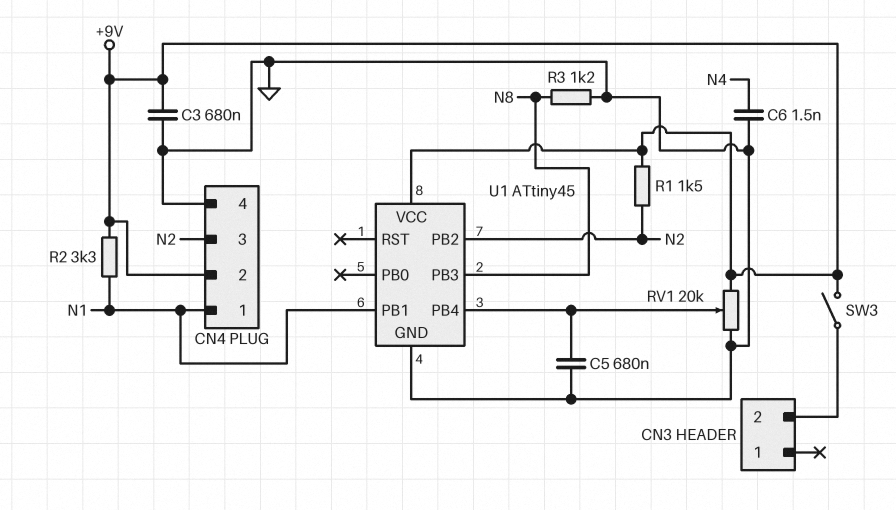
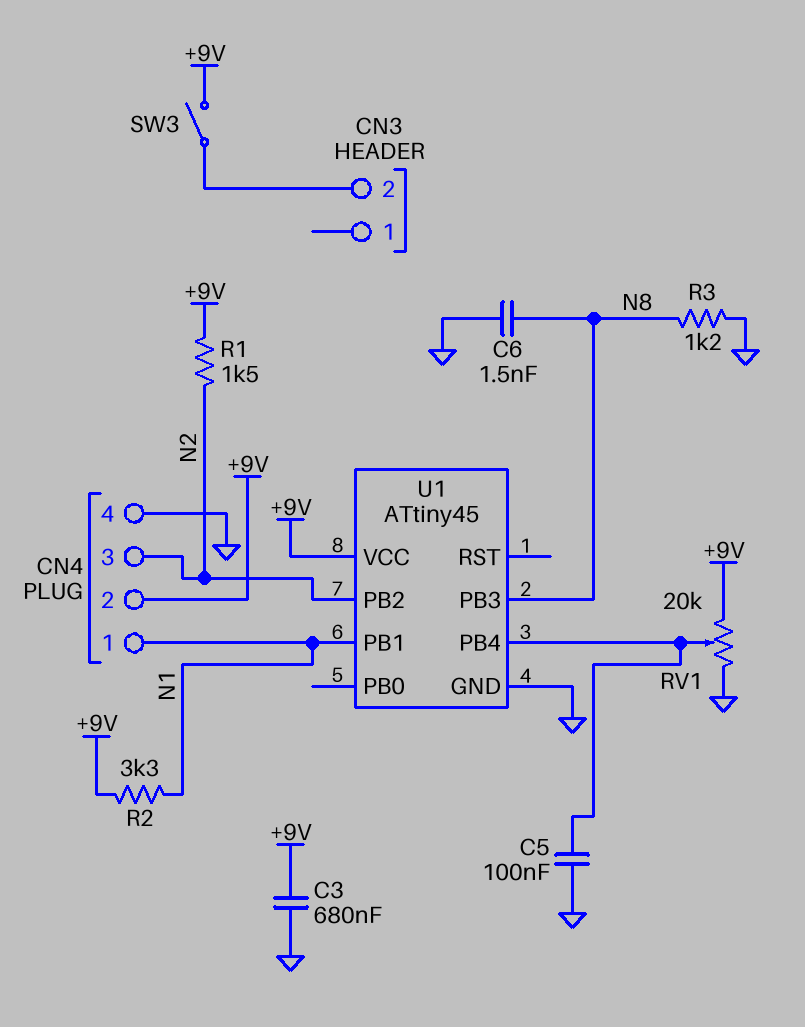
C5: 680nF (GND, U1/PB4) -> 100nF (GND, U1/PB4)
C6: 1.5nF (GND, N4) -> 1.5nF (GND, N8)

